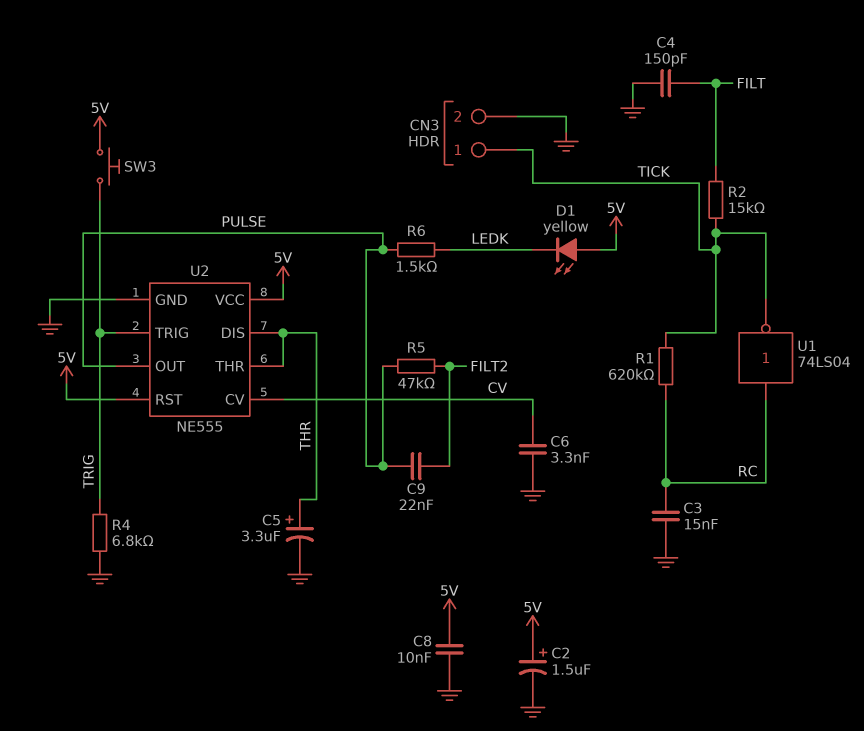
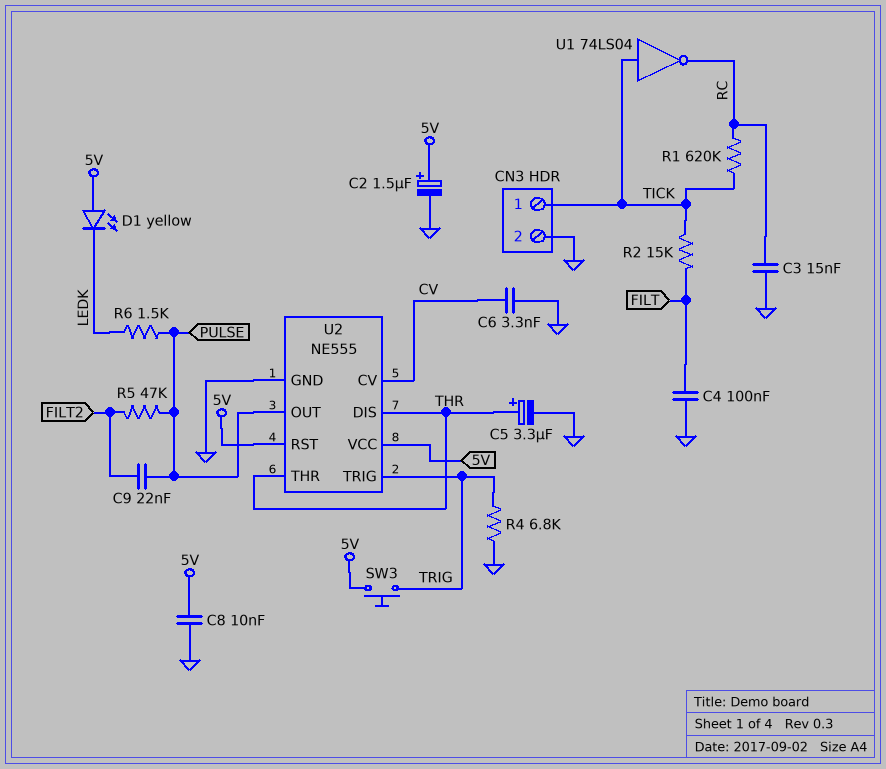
C4: 150pF (FILT, GND) -> 100nF (FILT, GND)
U1: NOT 74LS04 (in RC, out TICK) -> NOT 74LS04 (in TICK, out RC)

